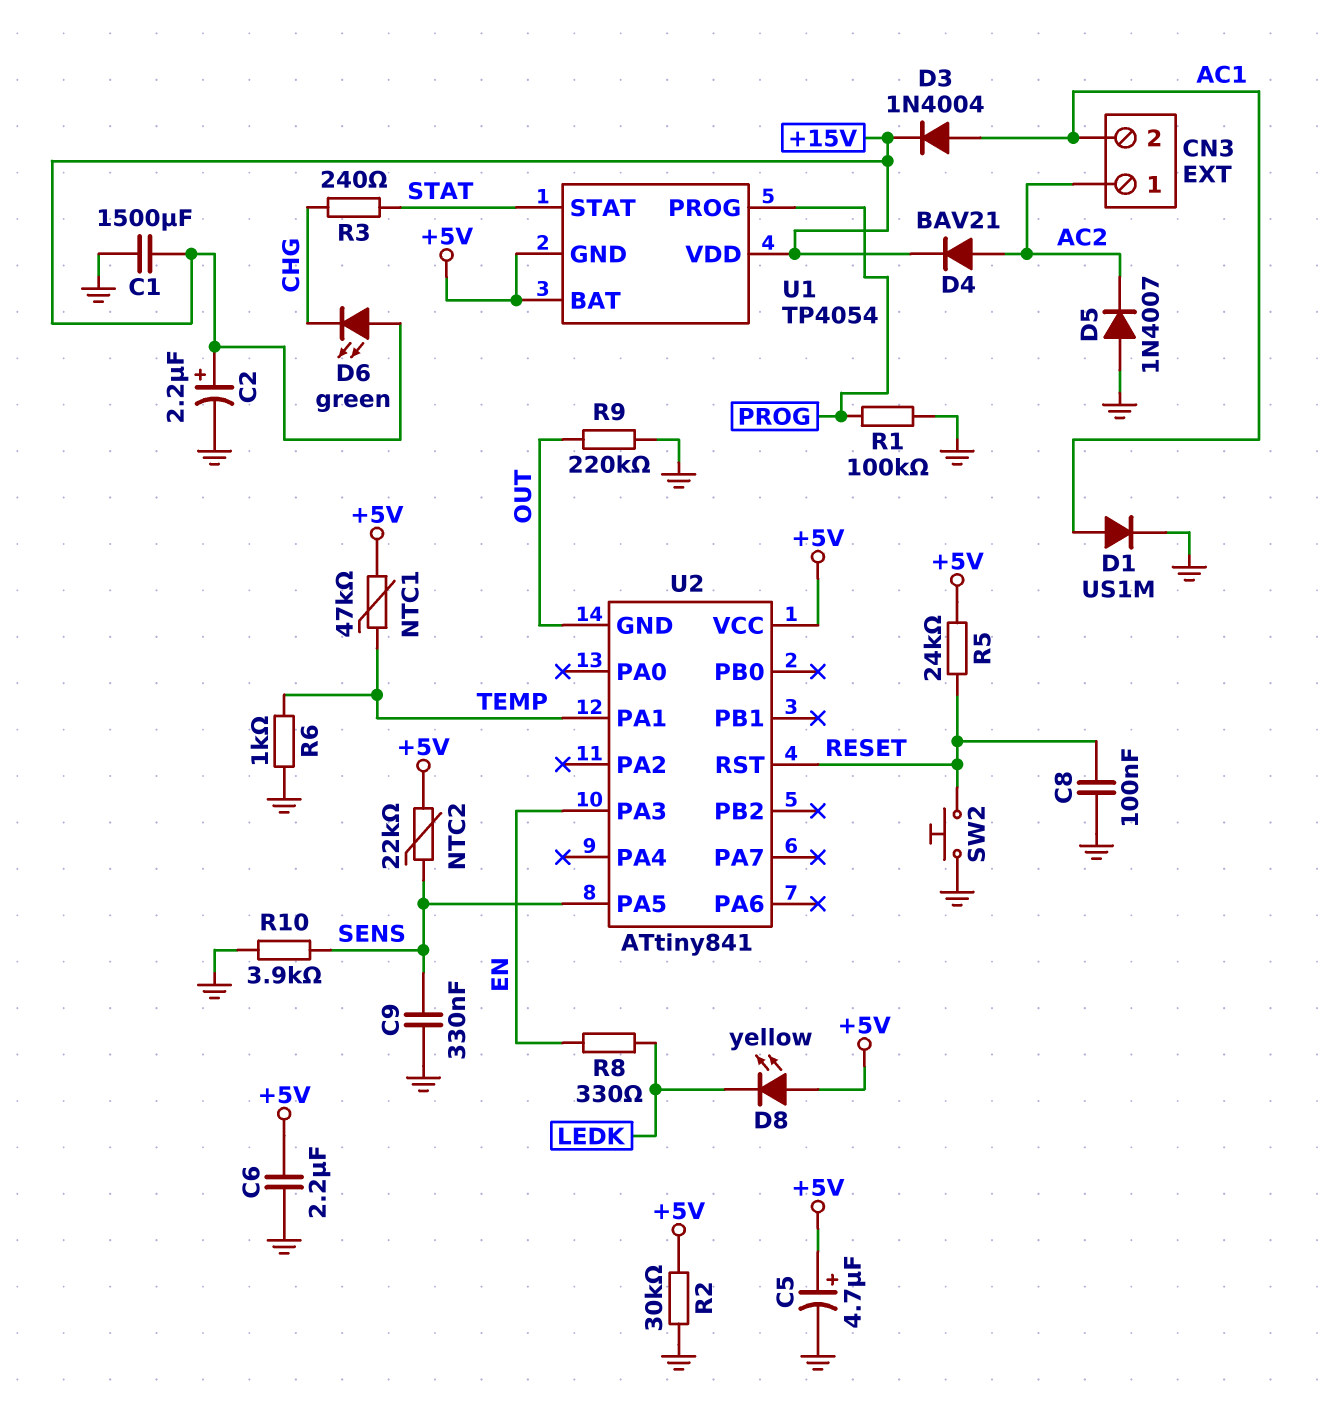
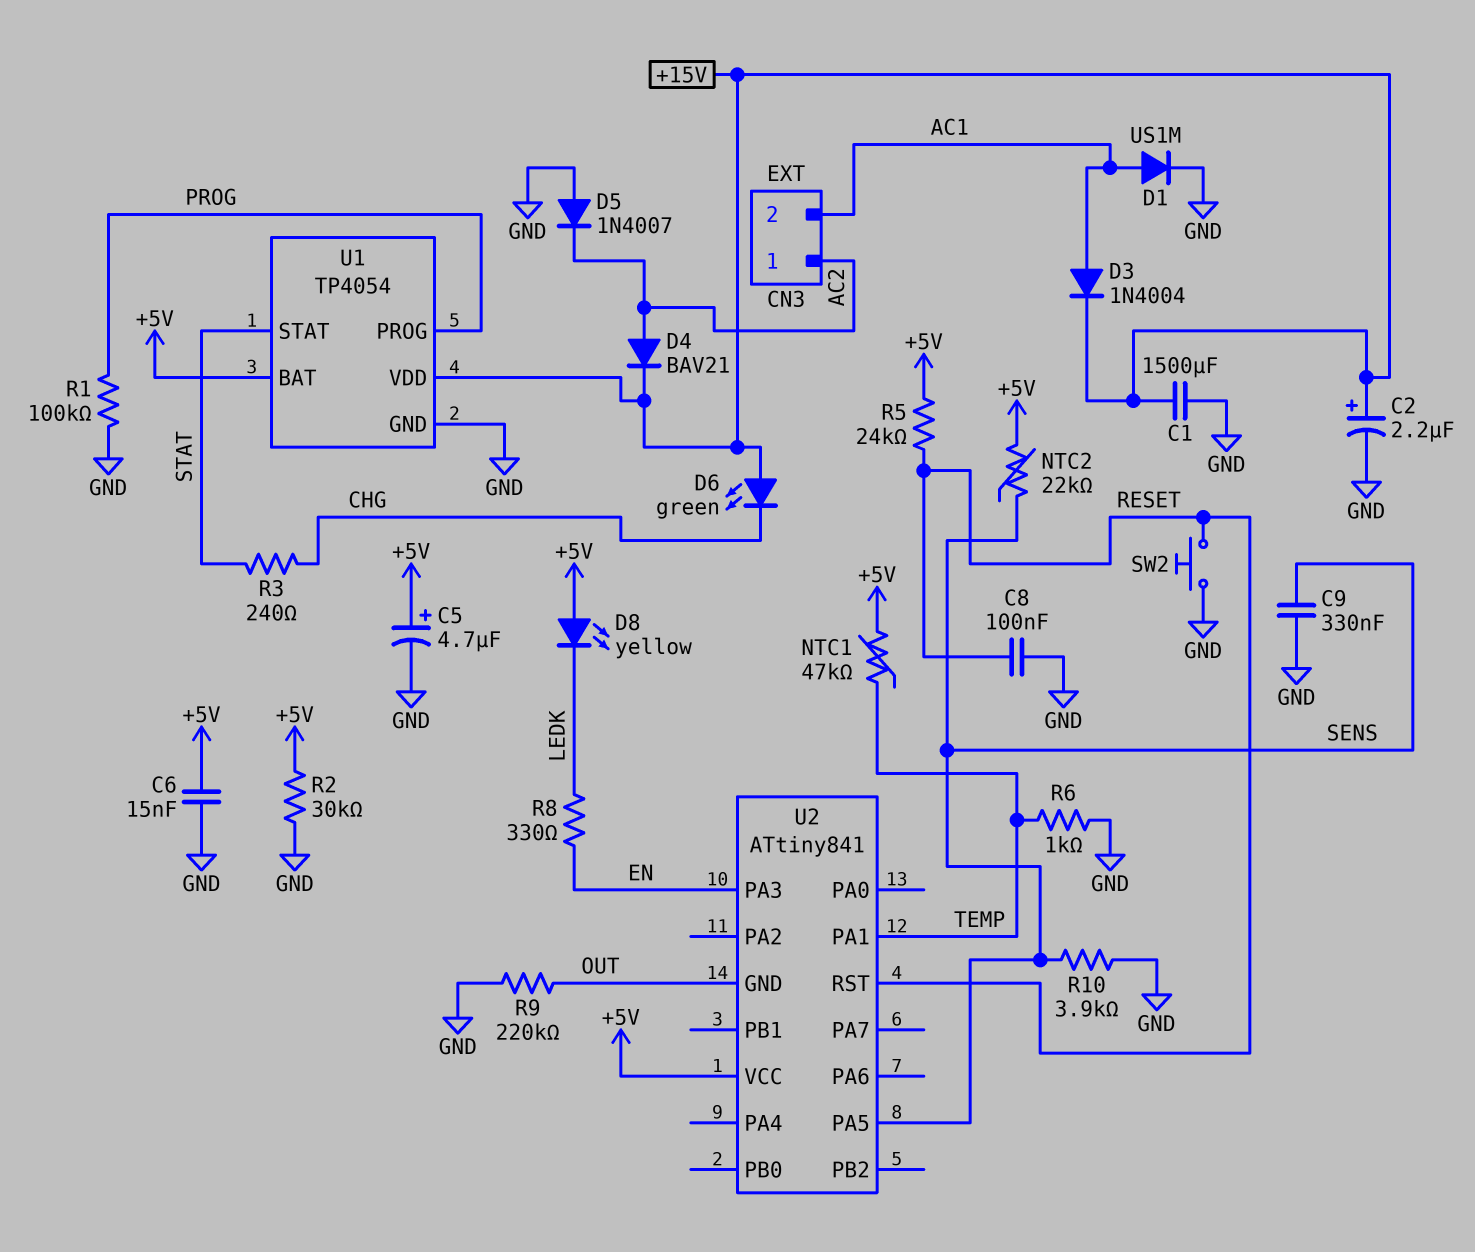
C6: 2.2uF (+5V, GND) -> 15nF (+5V, GND)
U1 pin GND: +5V -> GND

